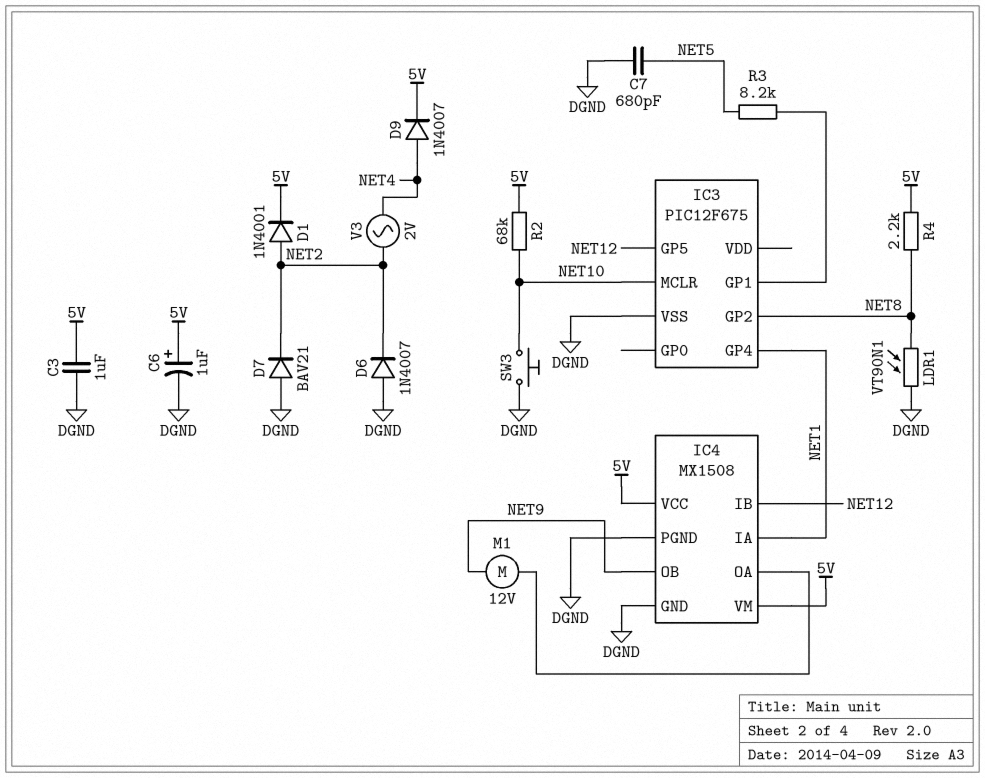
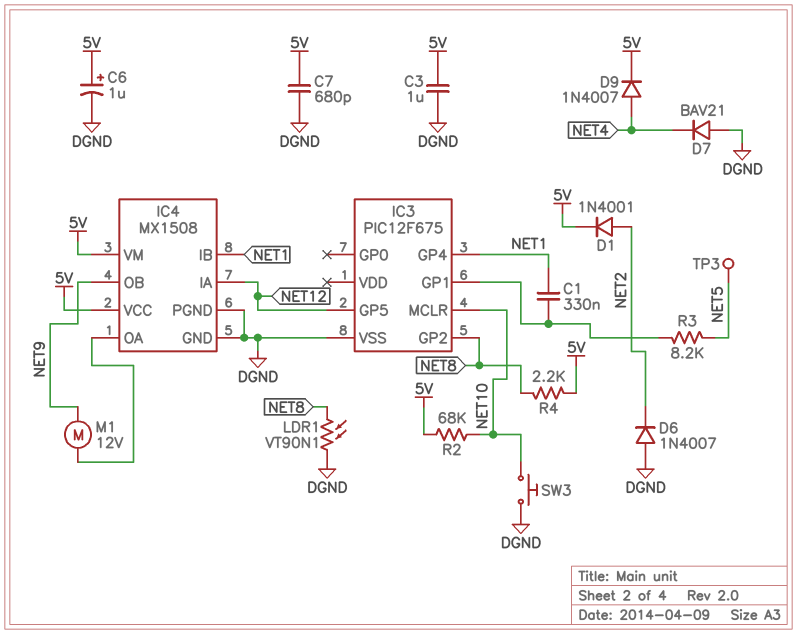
C1: none -> 330nF (IC3/GP1, NET1)
C7: 680pF (DGND, NET5) -> 680pF (5V, DGND)
D7: diode BAV21 (A DGND, K NET2) -> diode BAV21 (A DGND, K NET4)
IC4 pin IA: NET1 -> NET12
IC4 pin IB: NET12 -> NET1
TP3: none -> test point (NET5)
V3: AC 2V (NET2, NET4) -> none

